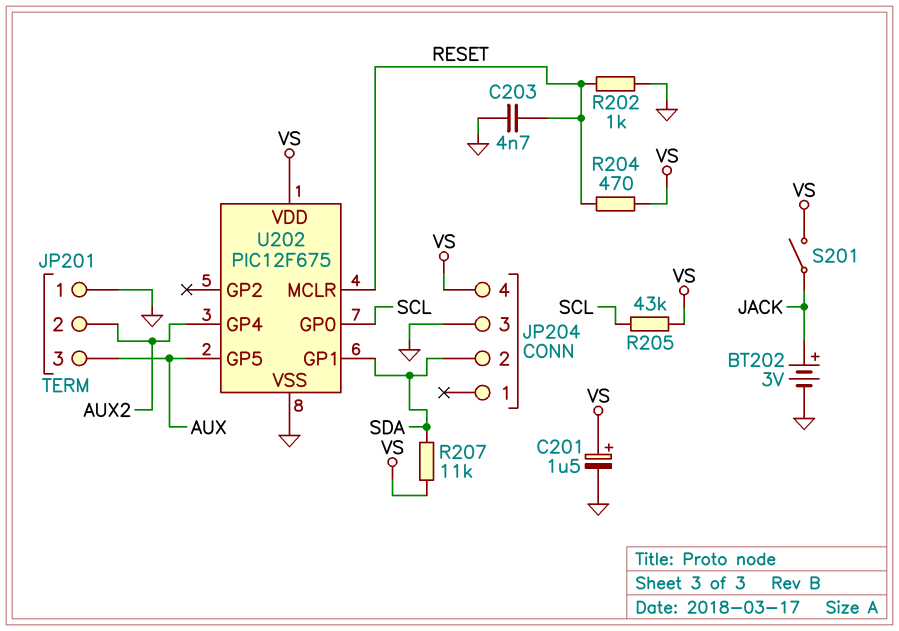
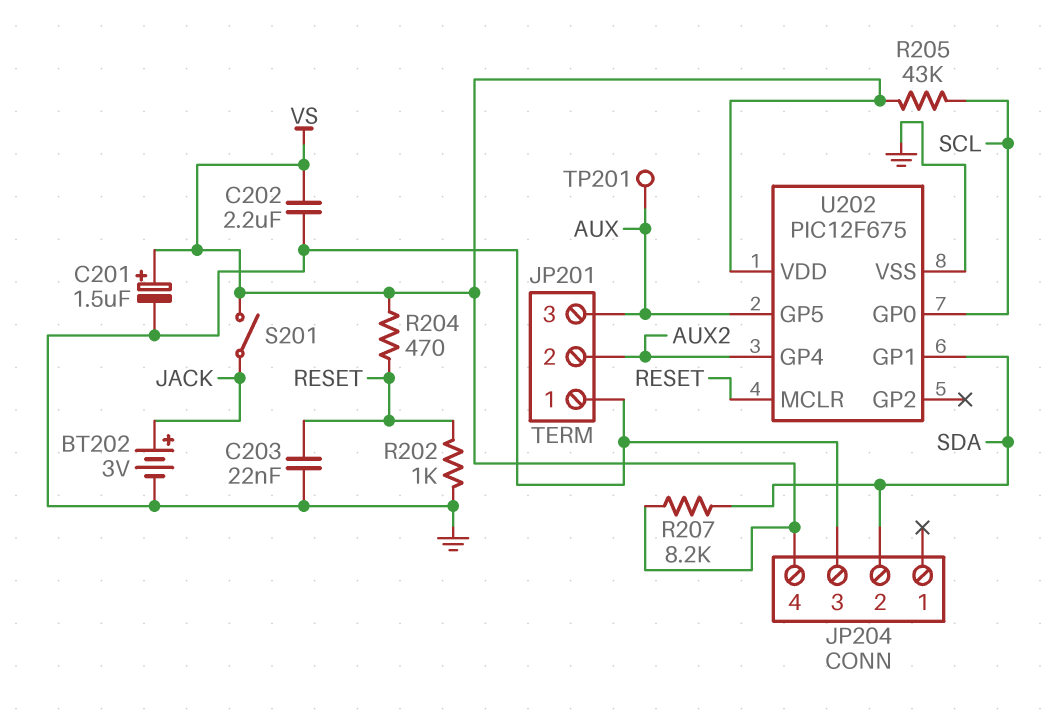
C202: none -> 2.2uF (GND, VS)
C203: 4.7nF (GND, RESET) -> 22nF (GND, RESET)
R207: 11k (SDA, VS) -> 8.2k (SDA, VS)
TP201: none -> test point (AUX)

